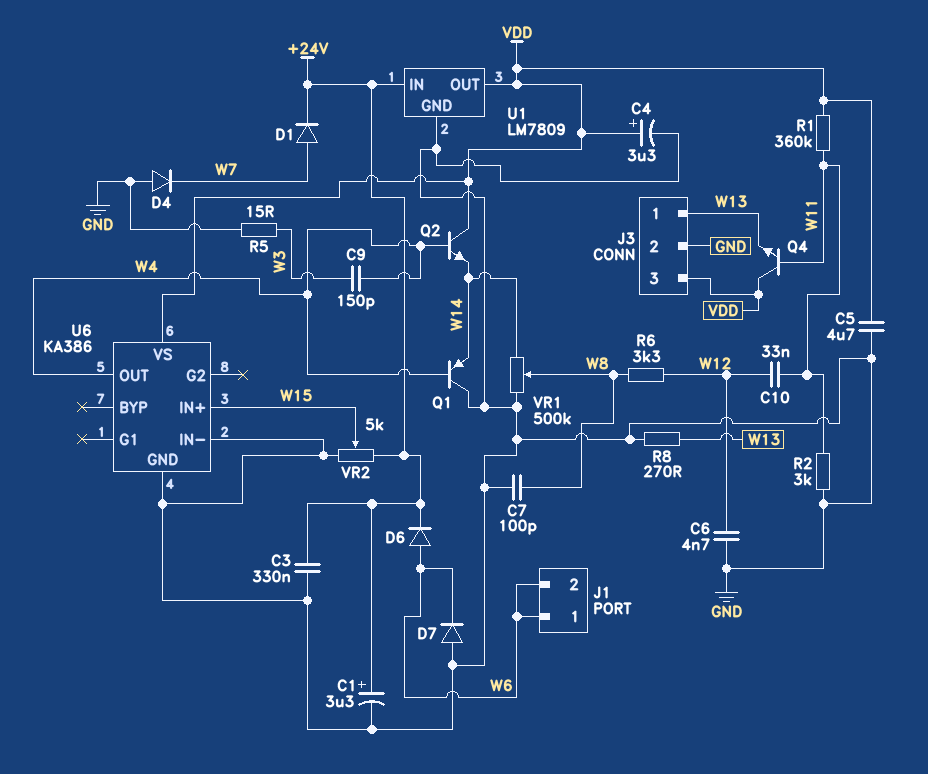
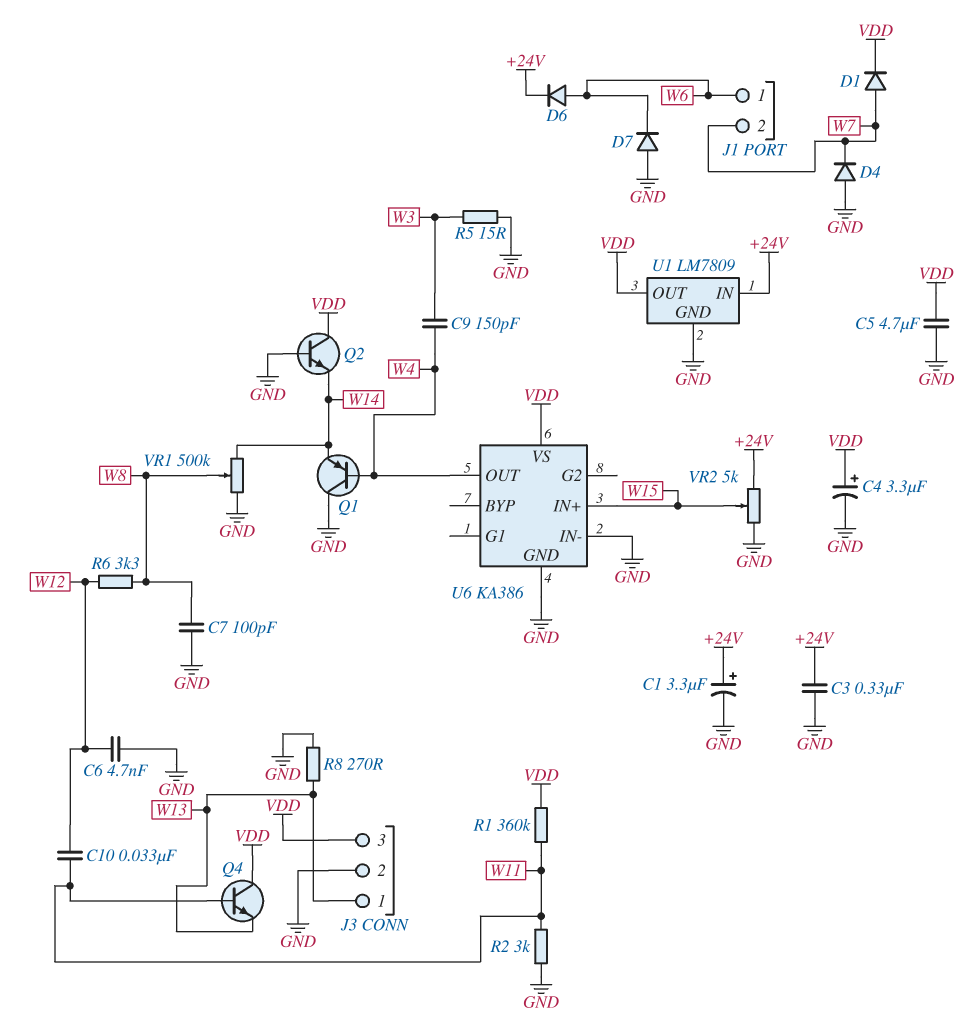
D1: diode (A W7, K +24V) -> diode (A W7, K VDD)
J1 pin 2: W6 -> W7
Q2: NPN (B W4, C VDD, E W14) -> NPN (B GND, C VDD, E W14)

